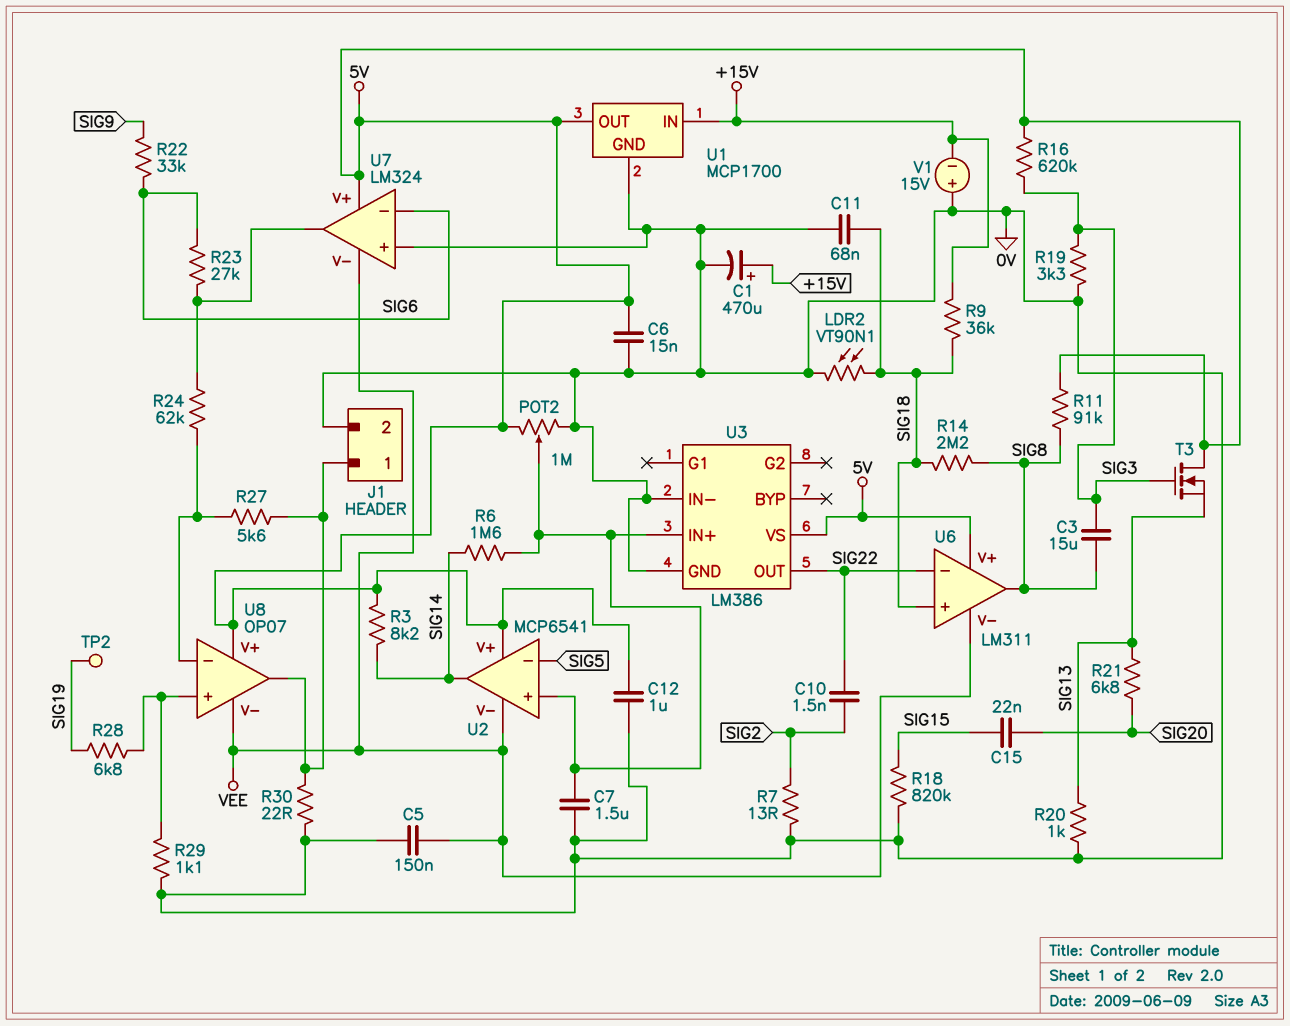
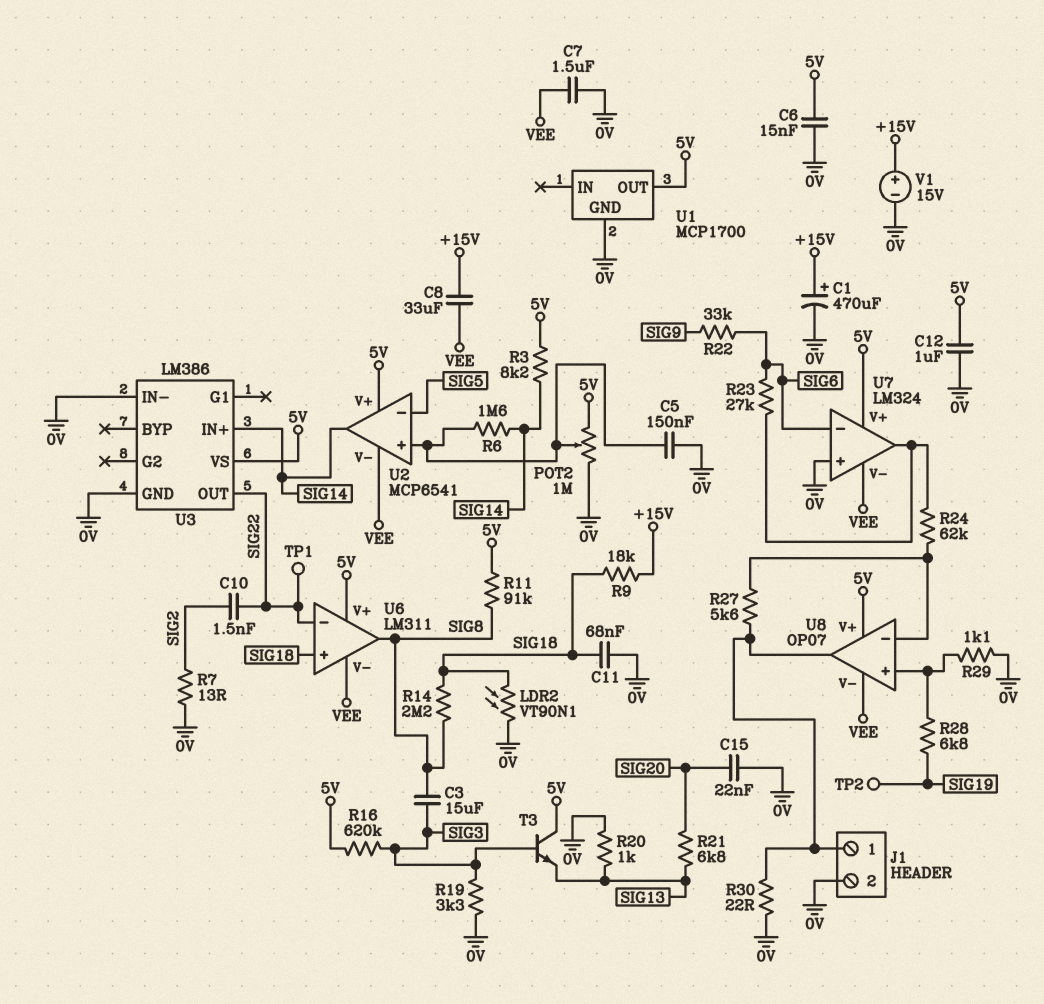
C5: 150nF (0V, VEE) -> 150nF (0V, U2/in+)
C7: 1.5uF (0V, U2/in+) -> 1.5uF (0V, VEE)
C8: none -> 33uF (+15V, VEE)
C15: 22nF (SIG15, SIG20) -> 22nF (0V, SIG20)
R9: 36k (+15V, SIG18) -> 18k (+15V, SIG18)
R18: 820k (0V, SIG15) -> none
T3: NMOS (G SIG3, D 5V, S SIG13) -> NPN (B SIG3, C 5V, E SIG13)
TP1: none -> test point (SIG22)
U1 pin IN: +15V -> none
U3 pin IN+: U2/in+ -> SIG14
V1: 15V (plus 0V, minus +15V) -> 15V (plus +15V, minus 0V)

